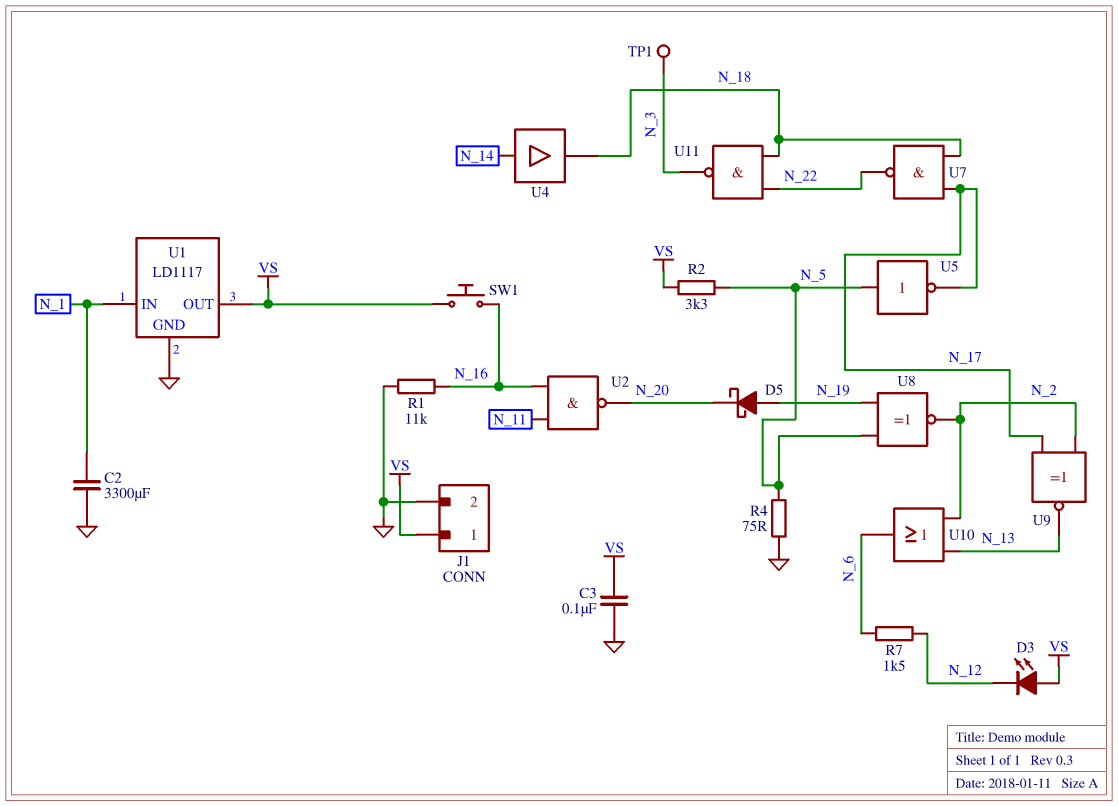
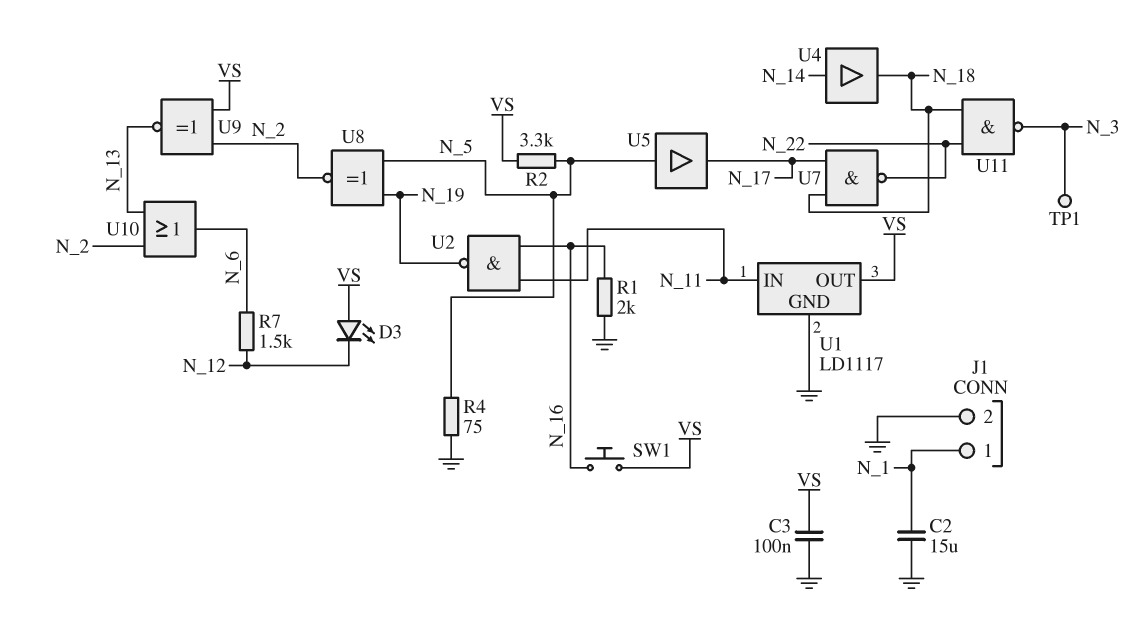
C2: 3300uF (GND, N_1) -> 15uF (GND, N_1)
D5: schottky (A N_19, K N_20) -> none
J1 pin 1: VS -> N_1
R1: 11k (GND, N_16) -> 2k (GND, N_16)
U1 pin IN: N_1 -> N_11
U2: NAND (in N_11, in N_16, out N_20) -> NAND (in N_11, in N_16, out N_19)
U5: NOT (in N_5, out N_17) -> buffer (in N_5, out N_17)
U9: XNOR (in N_2, in N_17, out N_13) -> XNOR (in N_2, in VS, out N_13)

